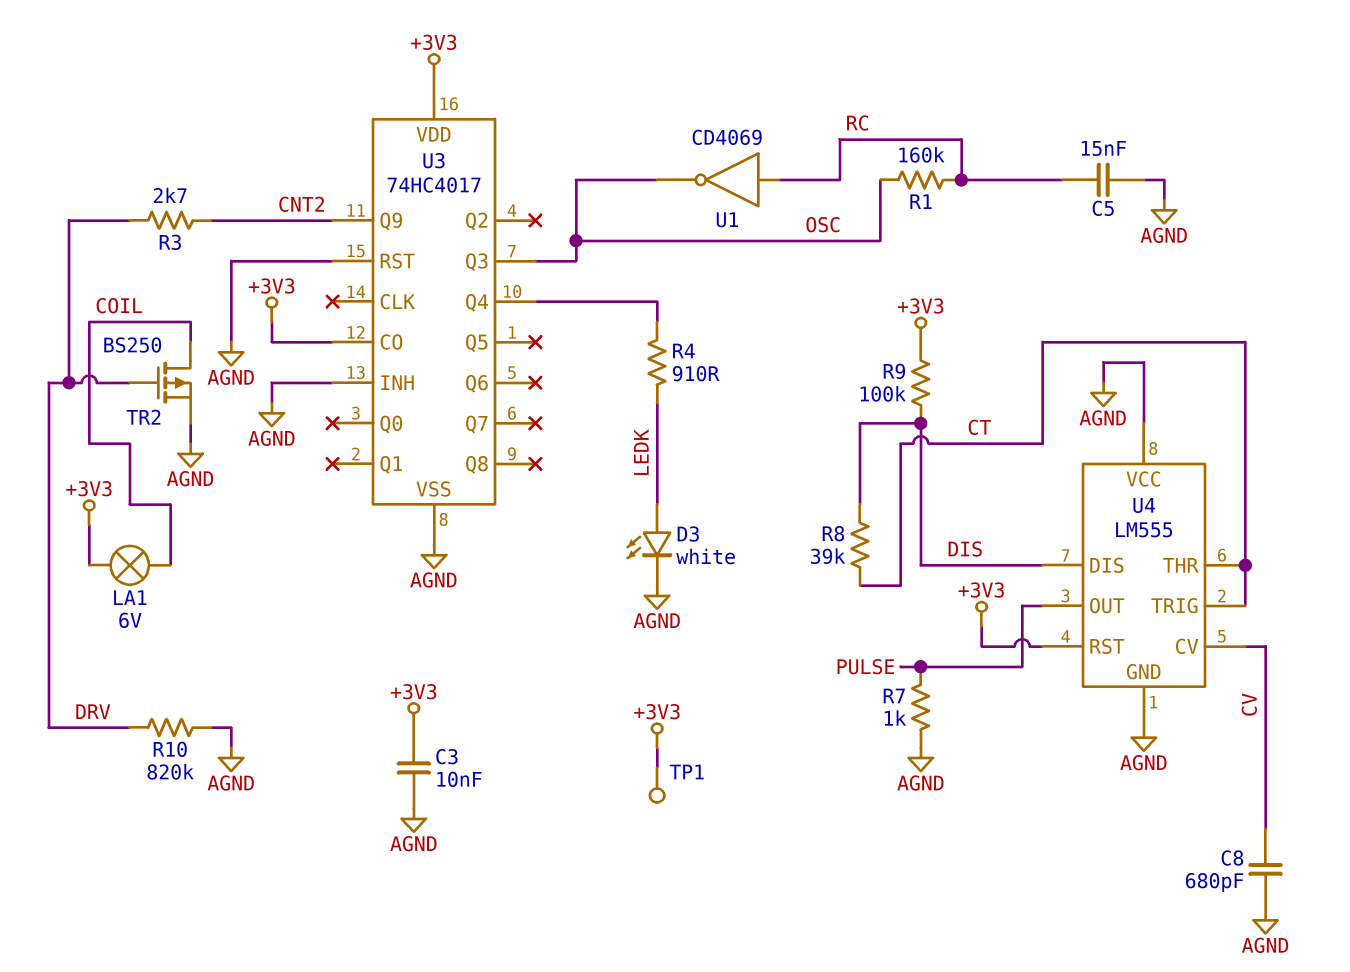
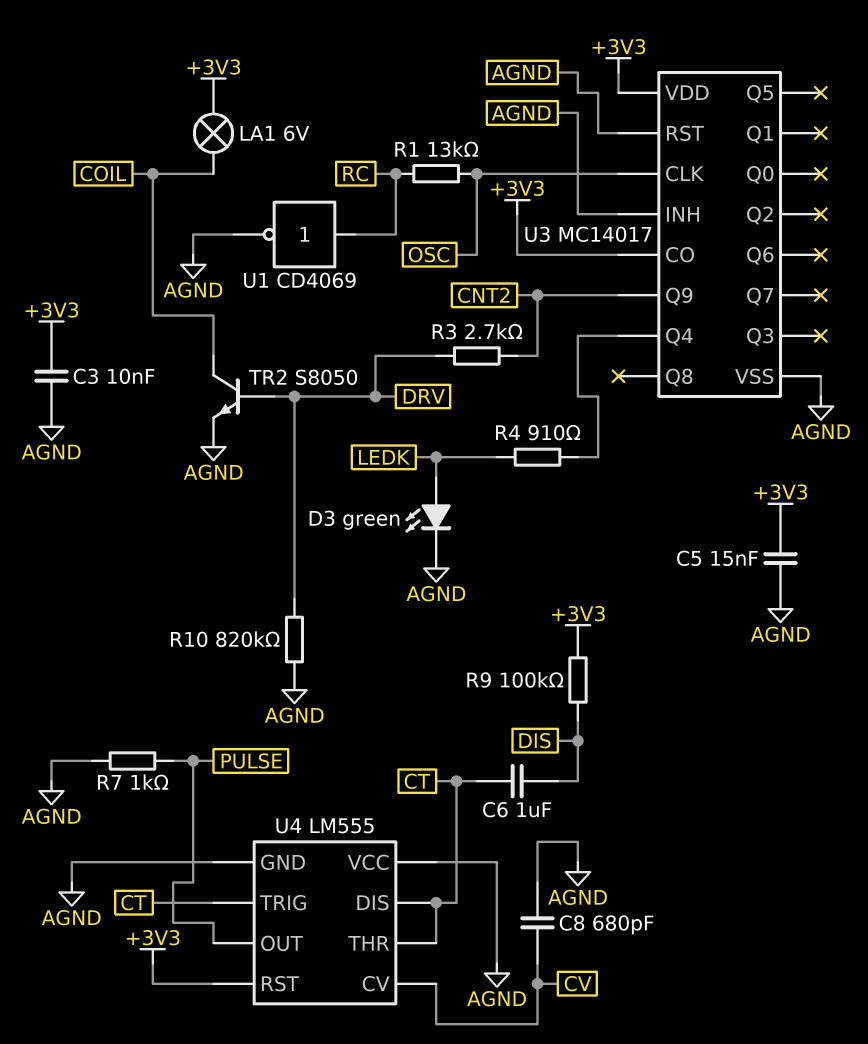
C5: 15nF (AGND, RC) -> 15nF (+3V3, AGND)
C6: none -> 1uF (CT, DIS)
D3: LED white (A LEDK, K AGND) -> LED green (A LEDK, K AGND)
R1: 160k (OSC, RC) -> 13k (OSC, RC)
R8: 39k (CT, DIS) -> none
TP1: test point (+3V3) -> none
TR2: PMOS BS250 (G DRV, D COIL, S AGND) -> NPN S8050 (B DRV, C COIL, E AGND)
U1: NOT CD4069 (in RC, out OSC) -> NOT CD4069 (in RC, out AGND)
U3: 74HC4017 -> MC14017
U3 pin CLK: none -> OSC
U3 pin Q3: OSC -> none
U4 pin DIS: DIS -> CT

